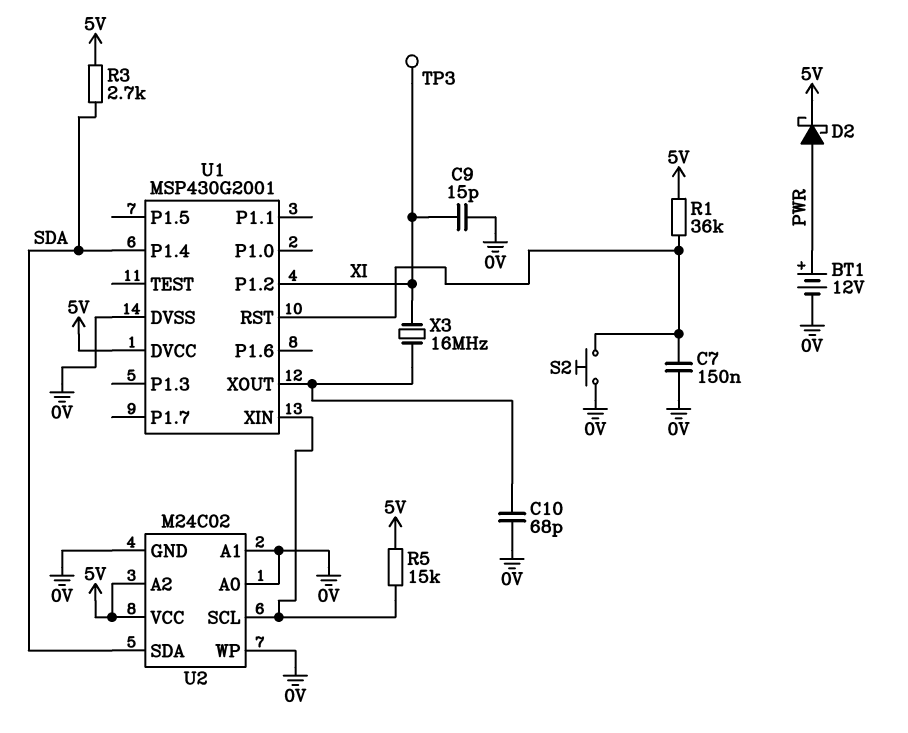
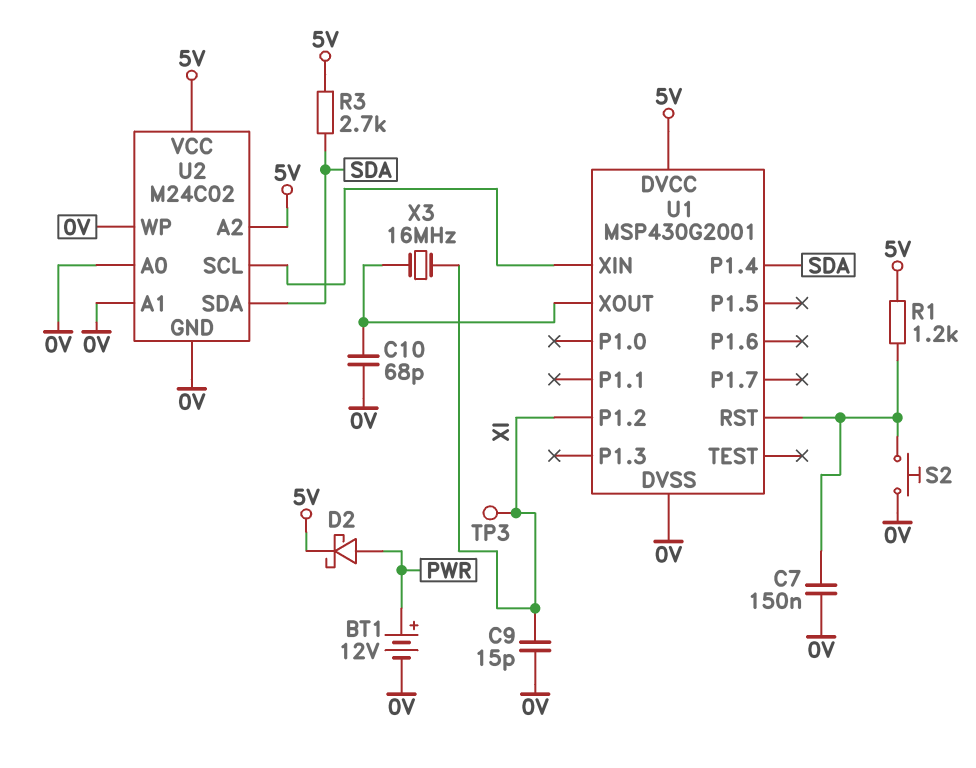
R1: 36k (5V, U1/RST) -> 1.2k (5V, U1/RST)
R5: 15k (5V, U1/XIN) -> none

